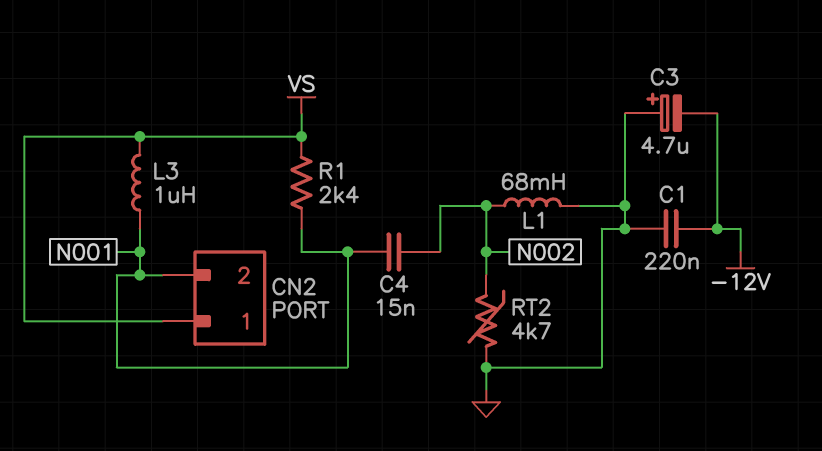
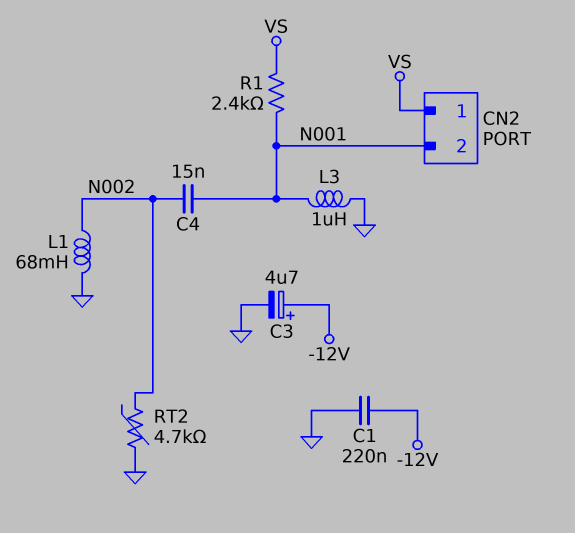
C3: 4.7uF (plus GND, minus -12V) -> 4.7uF (plus -12V, minus GND)
L3: 1uH (N001, VS) -> 1uH (GND, N001)

